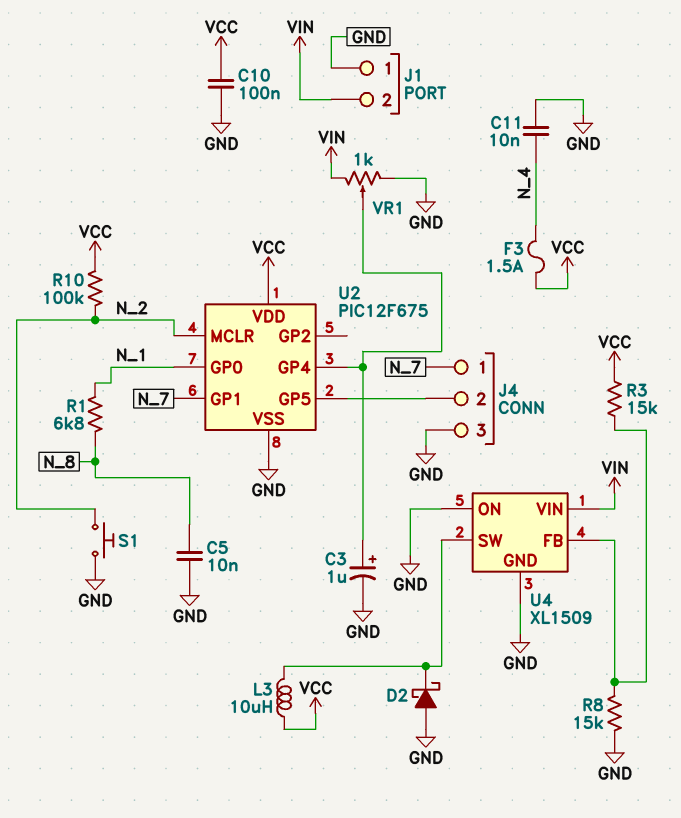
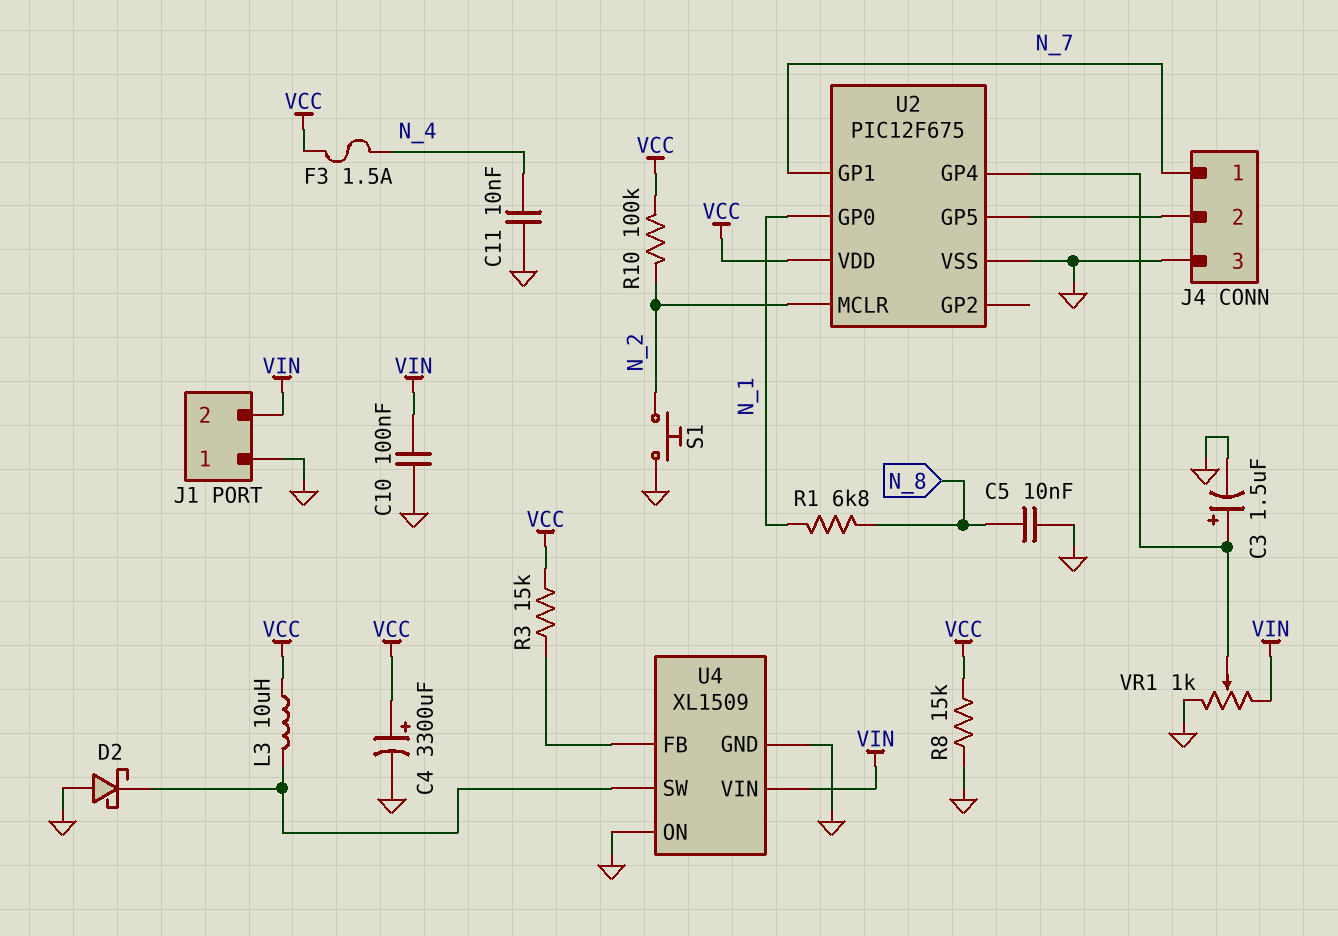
C3: 1uF (plus U2/GP4, minus GND) -> 1.5uF (plus U2/GP4, minus GND)
C4: none -> 3300uF (plus VCC, minus GND)
C10: 100nF (GND, VCC) -> 100nF (GND, VIN)
R8: 15k (GND, U4/FB) -> 15k (GND, VCC)

